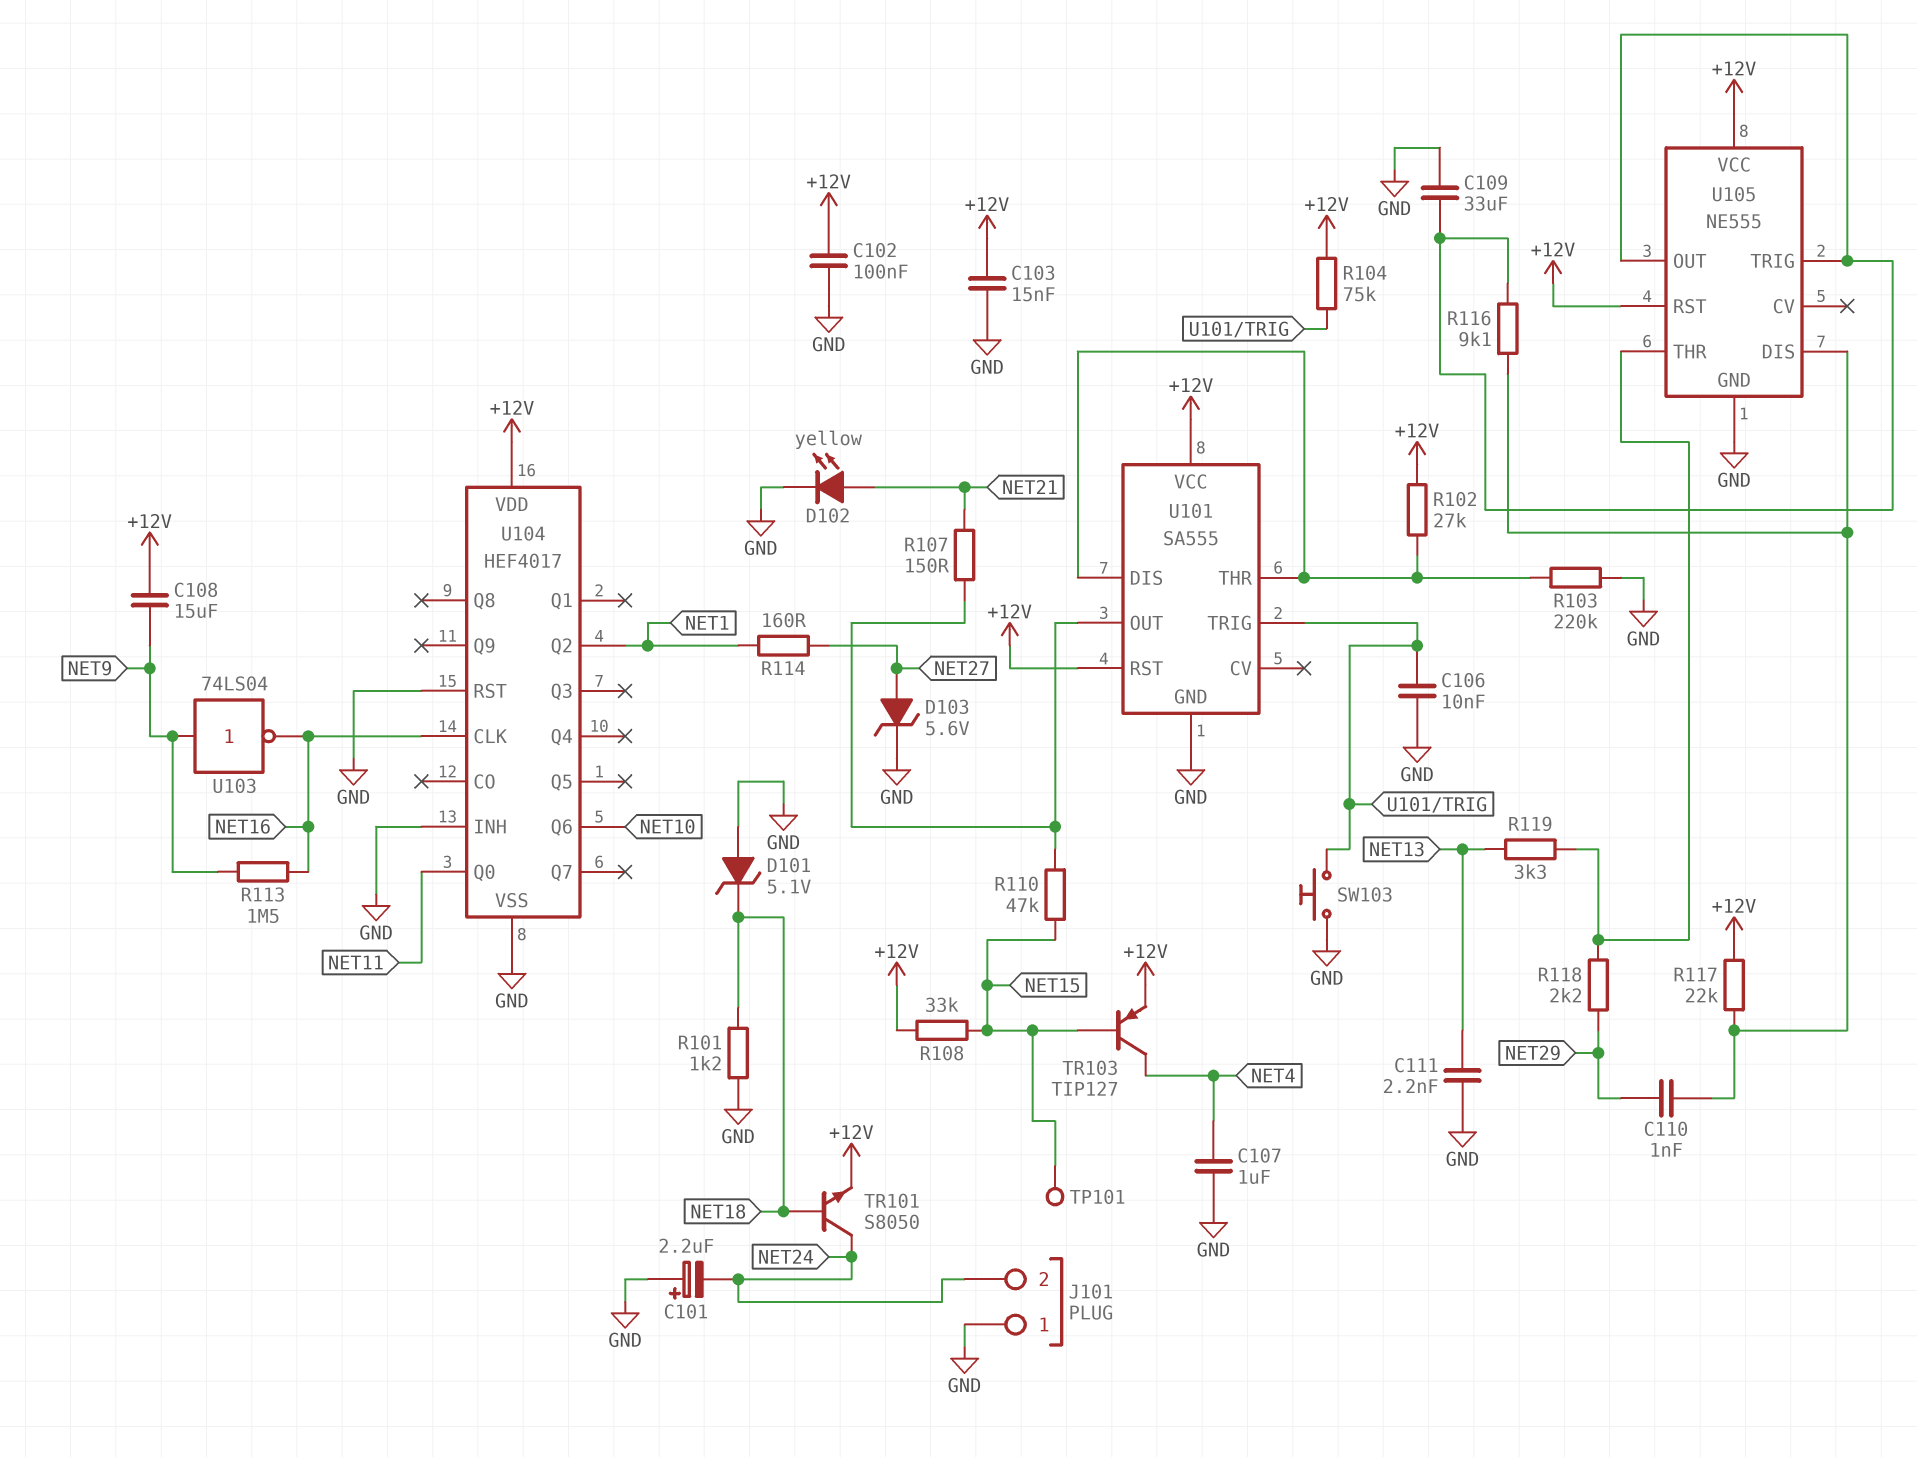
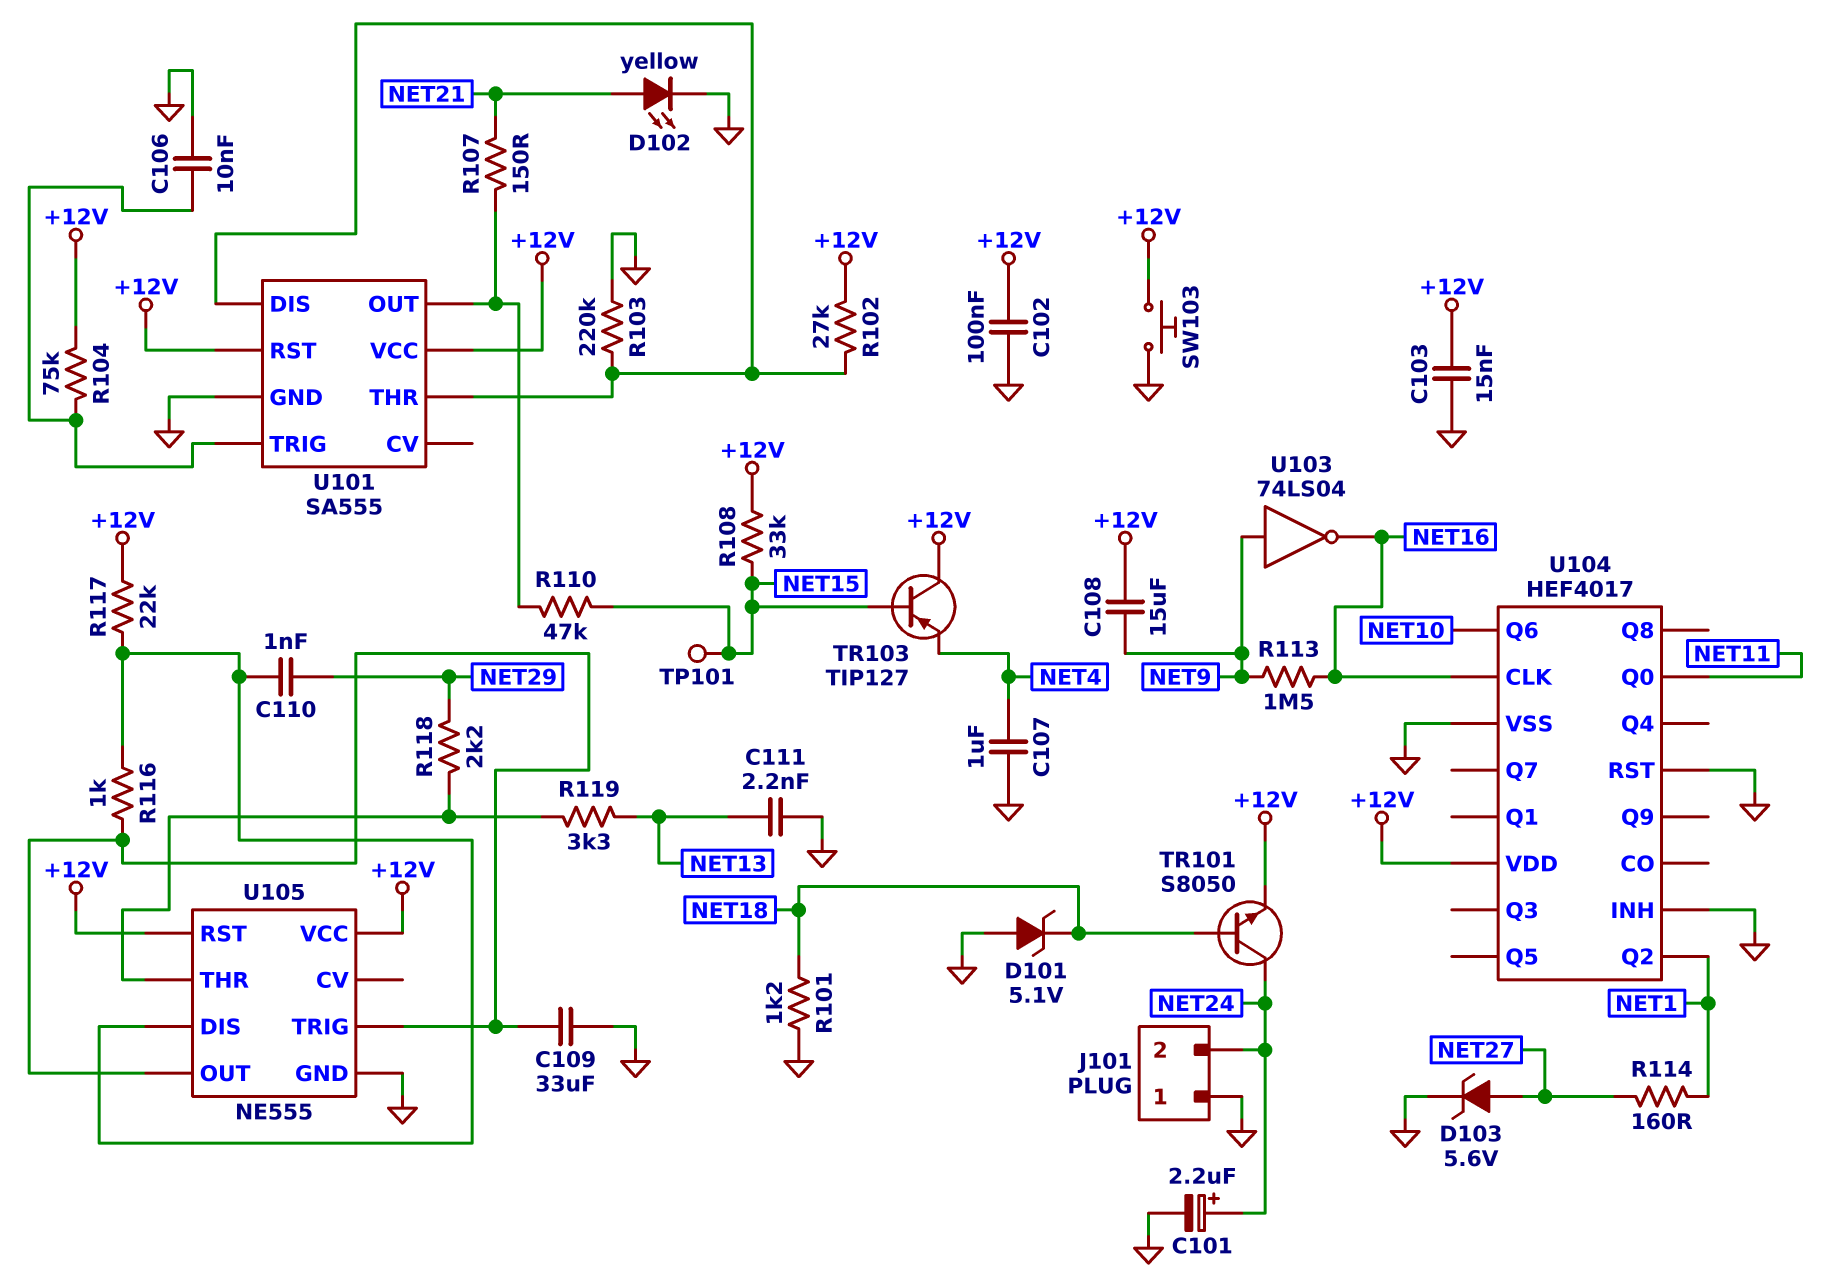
C101: 2.2uF (plus GND, minus NET24) -> 2.2uF (plus NET24, minus GND)
R116: 9.1k (U105/DIS, U105/OUT) -> 1k (U105/DIS, U105/OUT)
SW103: button (GND, U101/TRIG) -> button (+12V, GND)
TR103: PNP TIP127 (B NET15, C NET4, E +12V) -> PNP TIP127 (B NET15, C +12V, E NET4)

